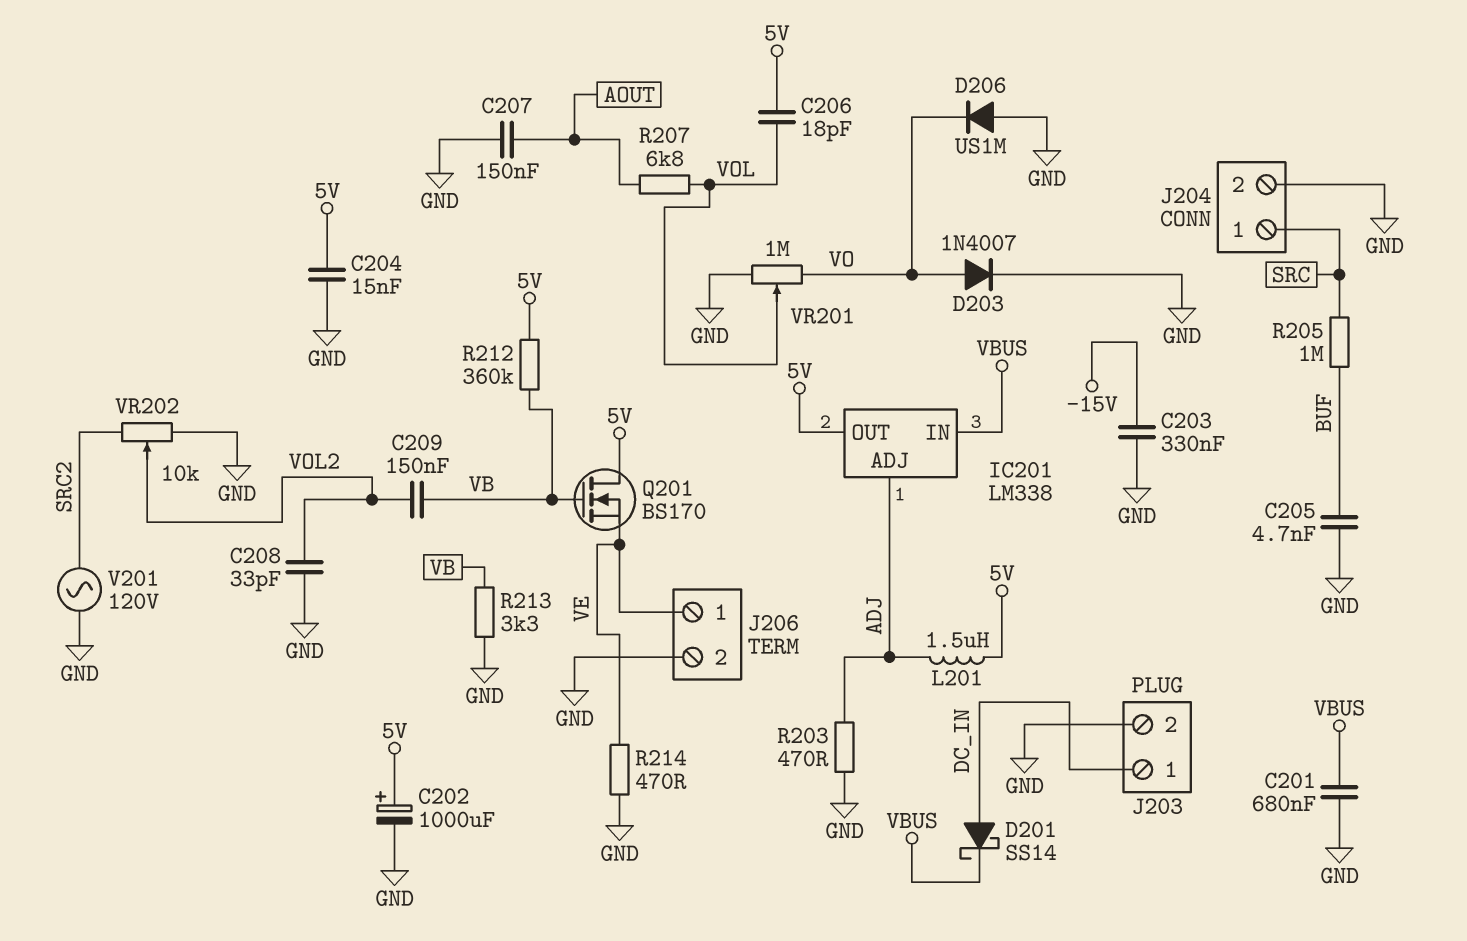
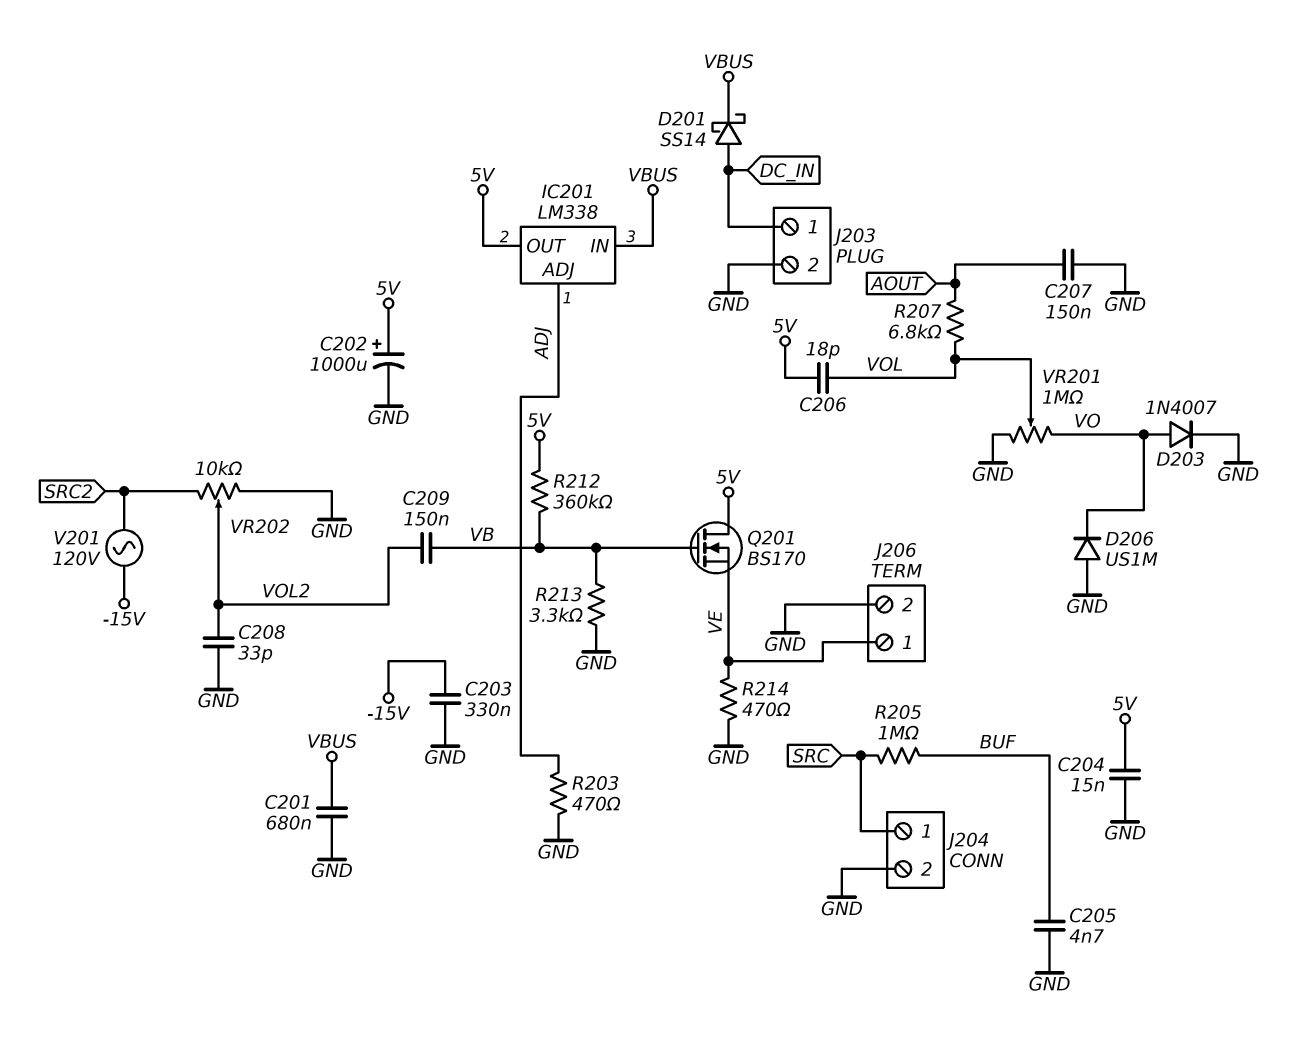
L201: 1.5uH (5V, ADJ) -> none
V201: AC 120V (GND, SRC2) -> AC 120V (-15V, SRC2)

